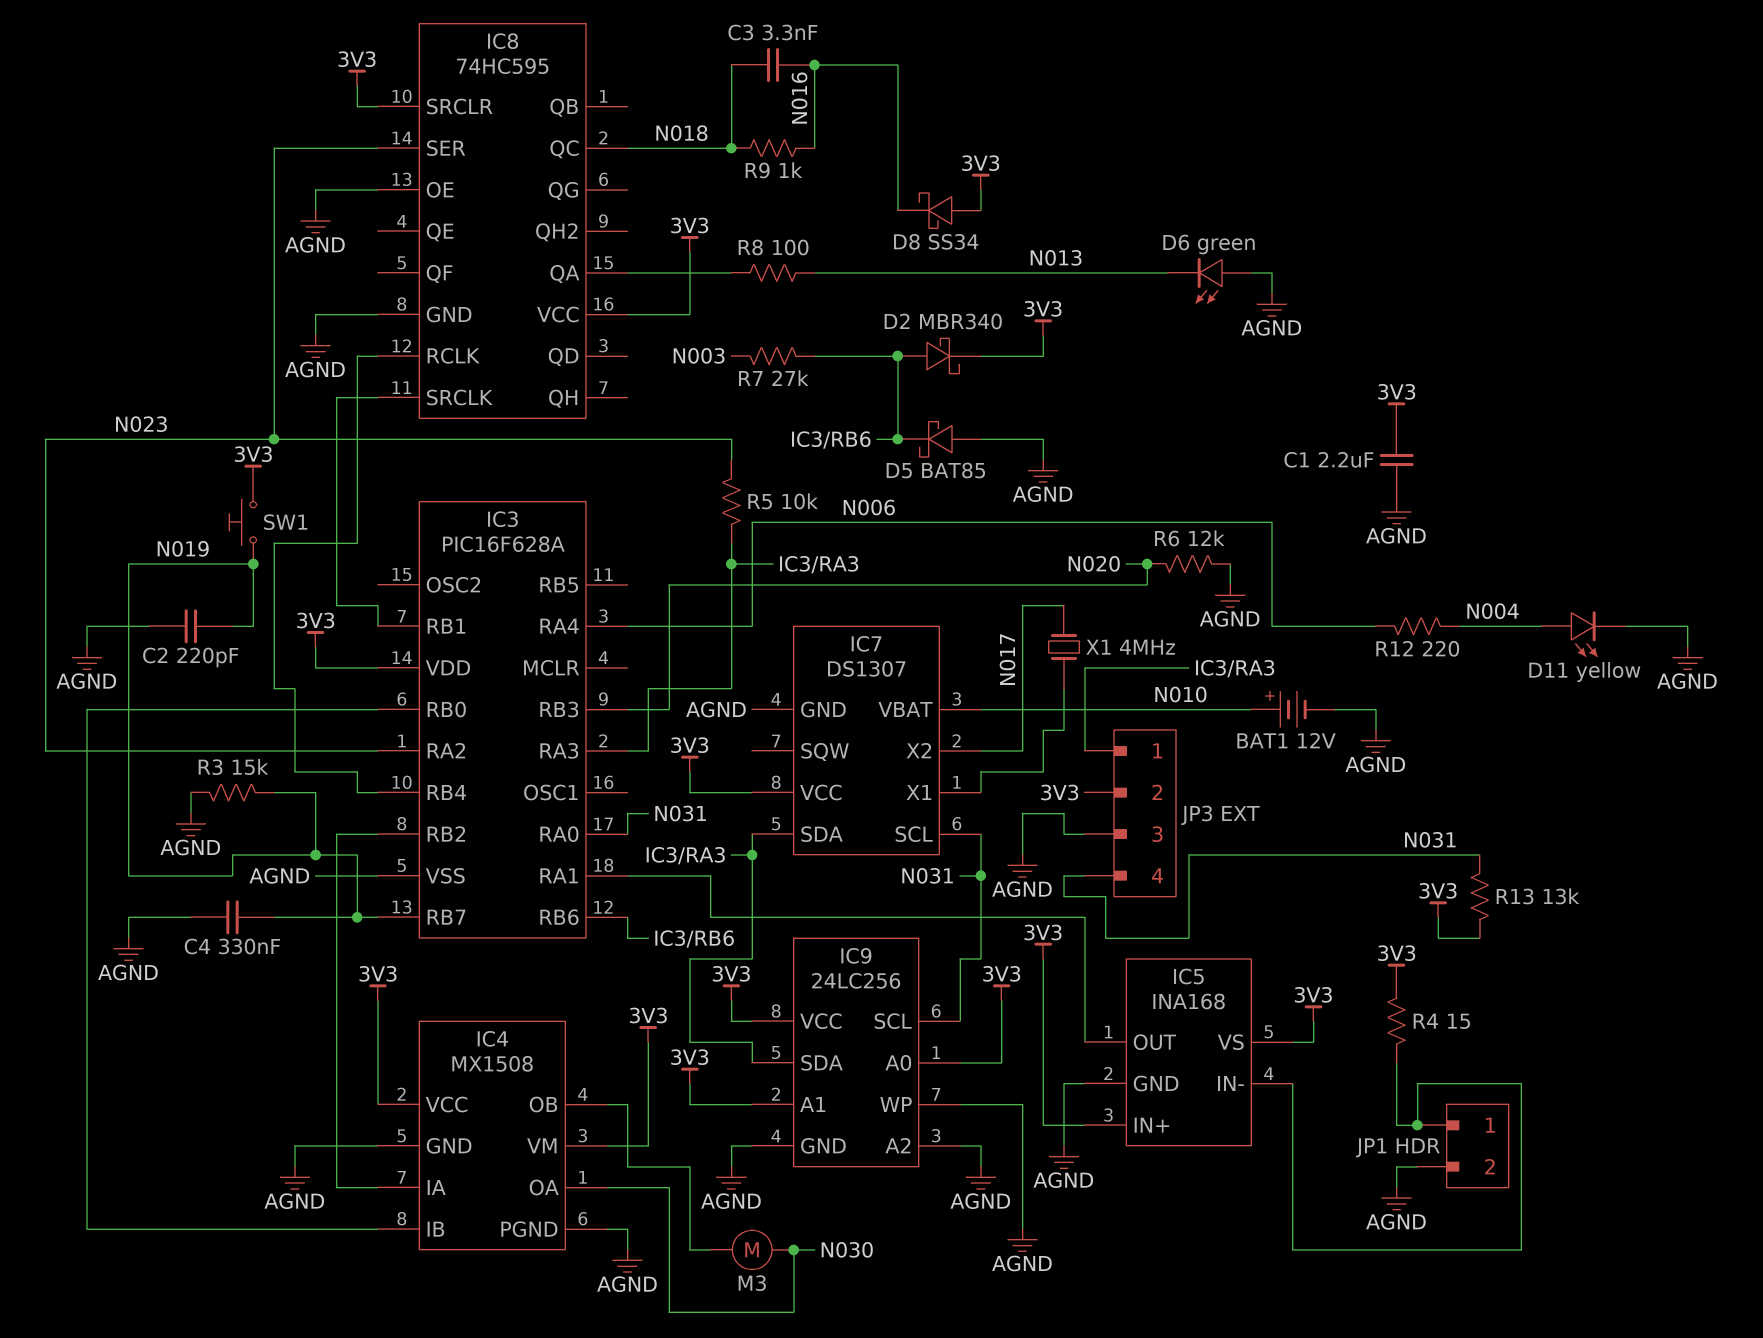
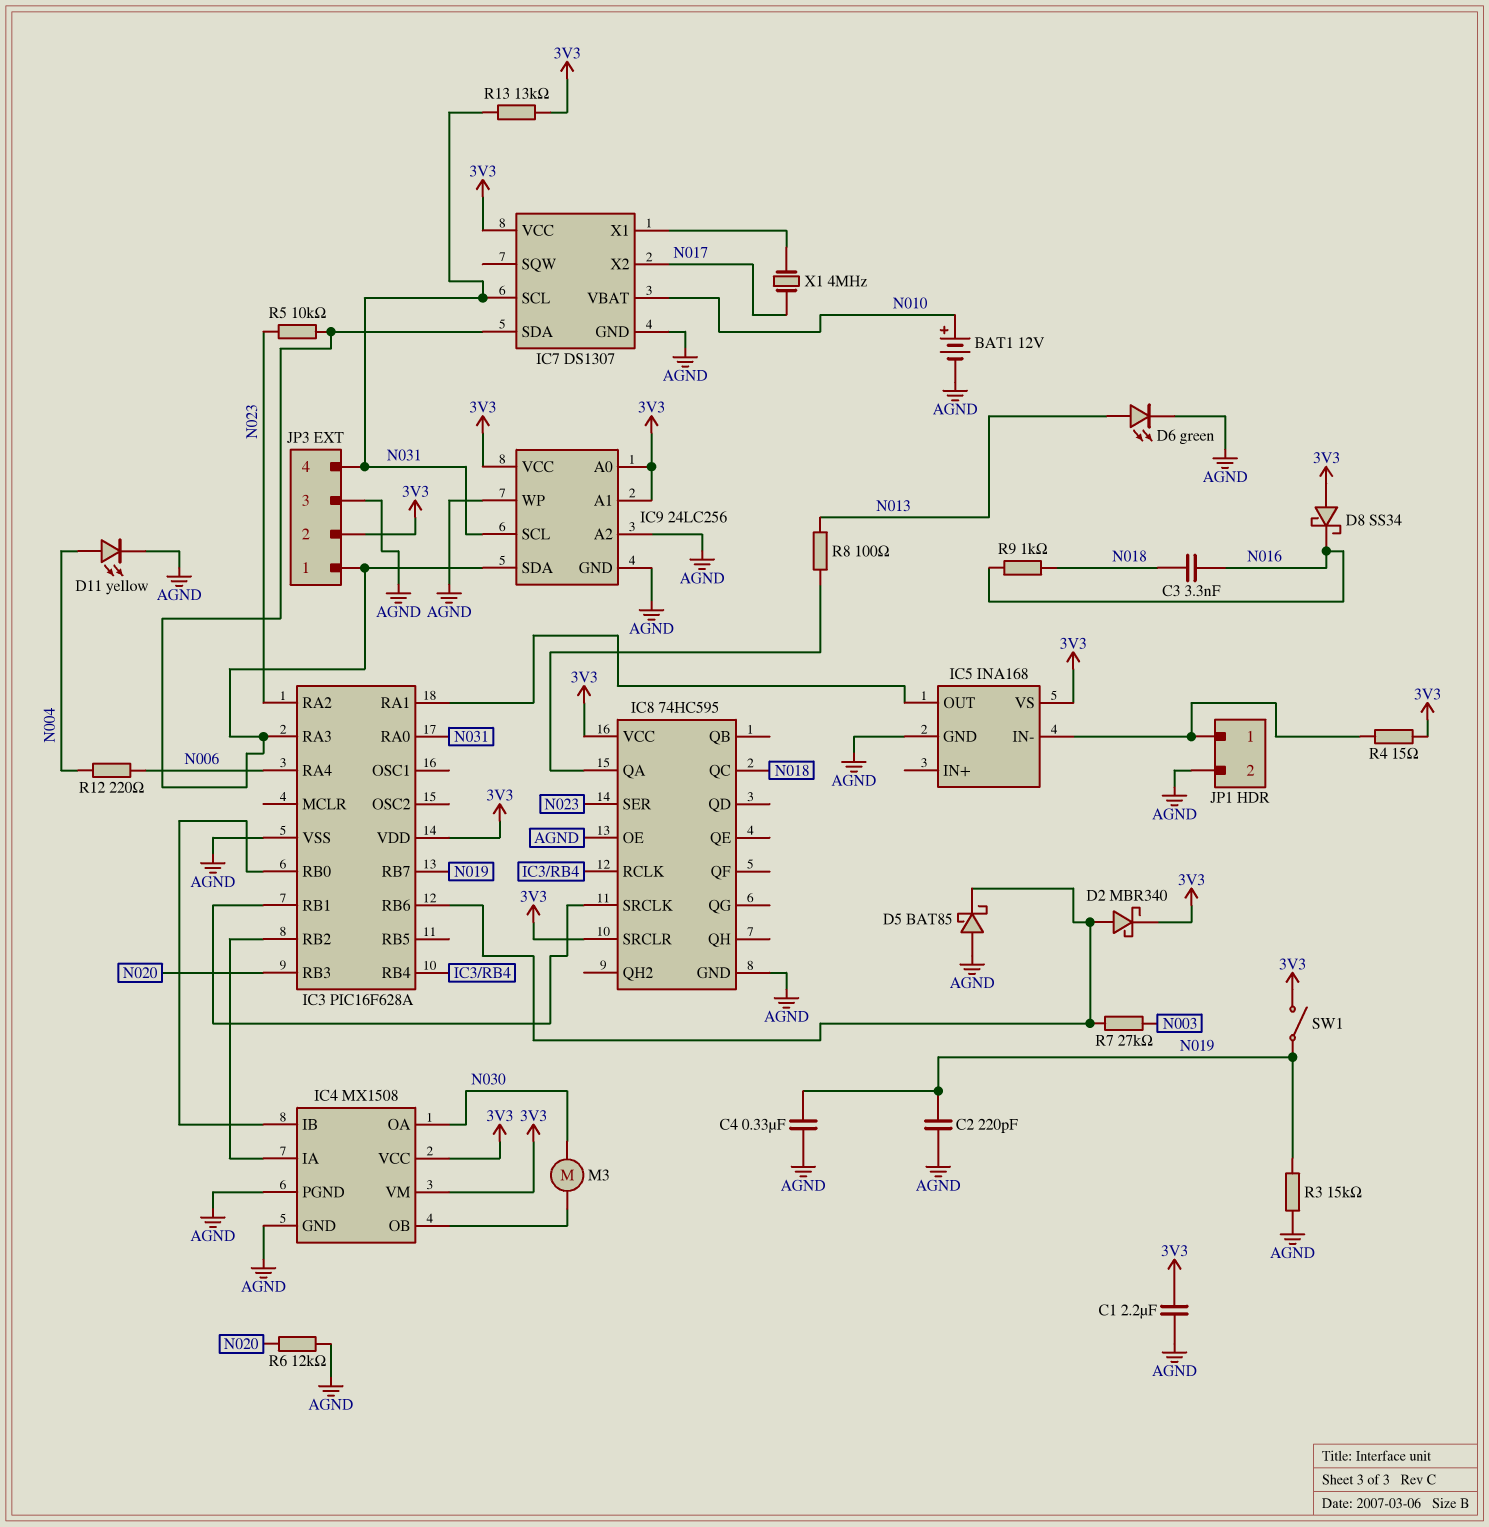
D6: LED green (A AGND, K N013) -> LED green (A N013, K AGND)
IC5 pin IN+: 3V3 -> none
SW1: button (3V3, N019) -> switch (3V3, N019)

